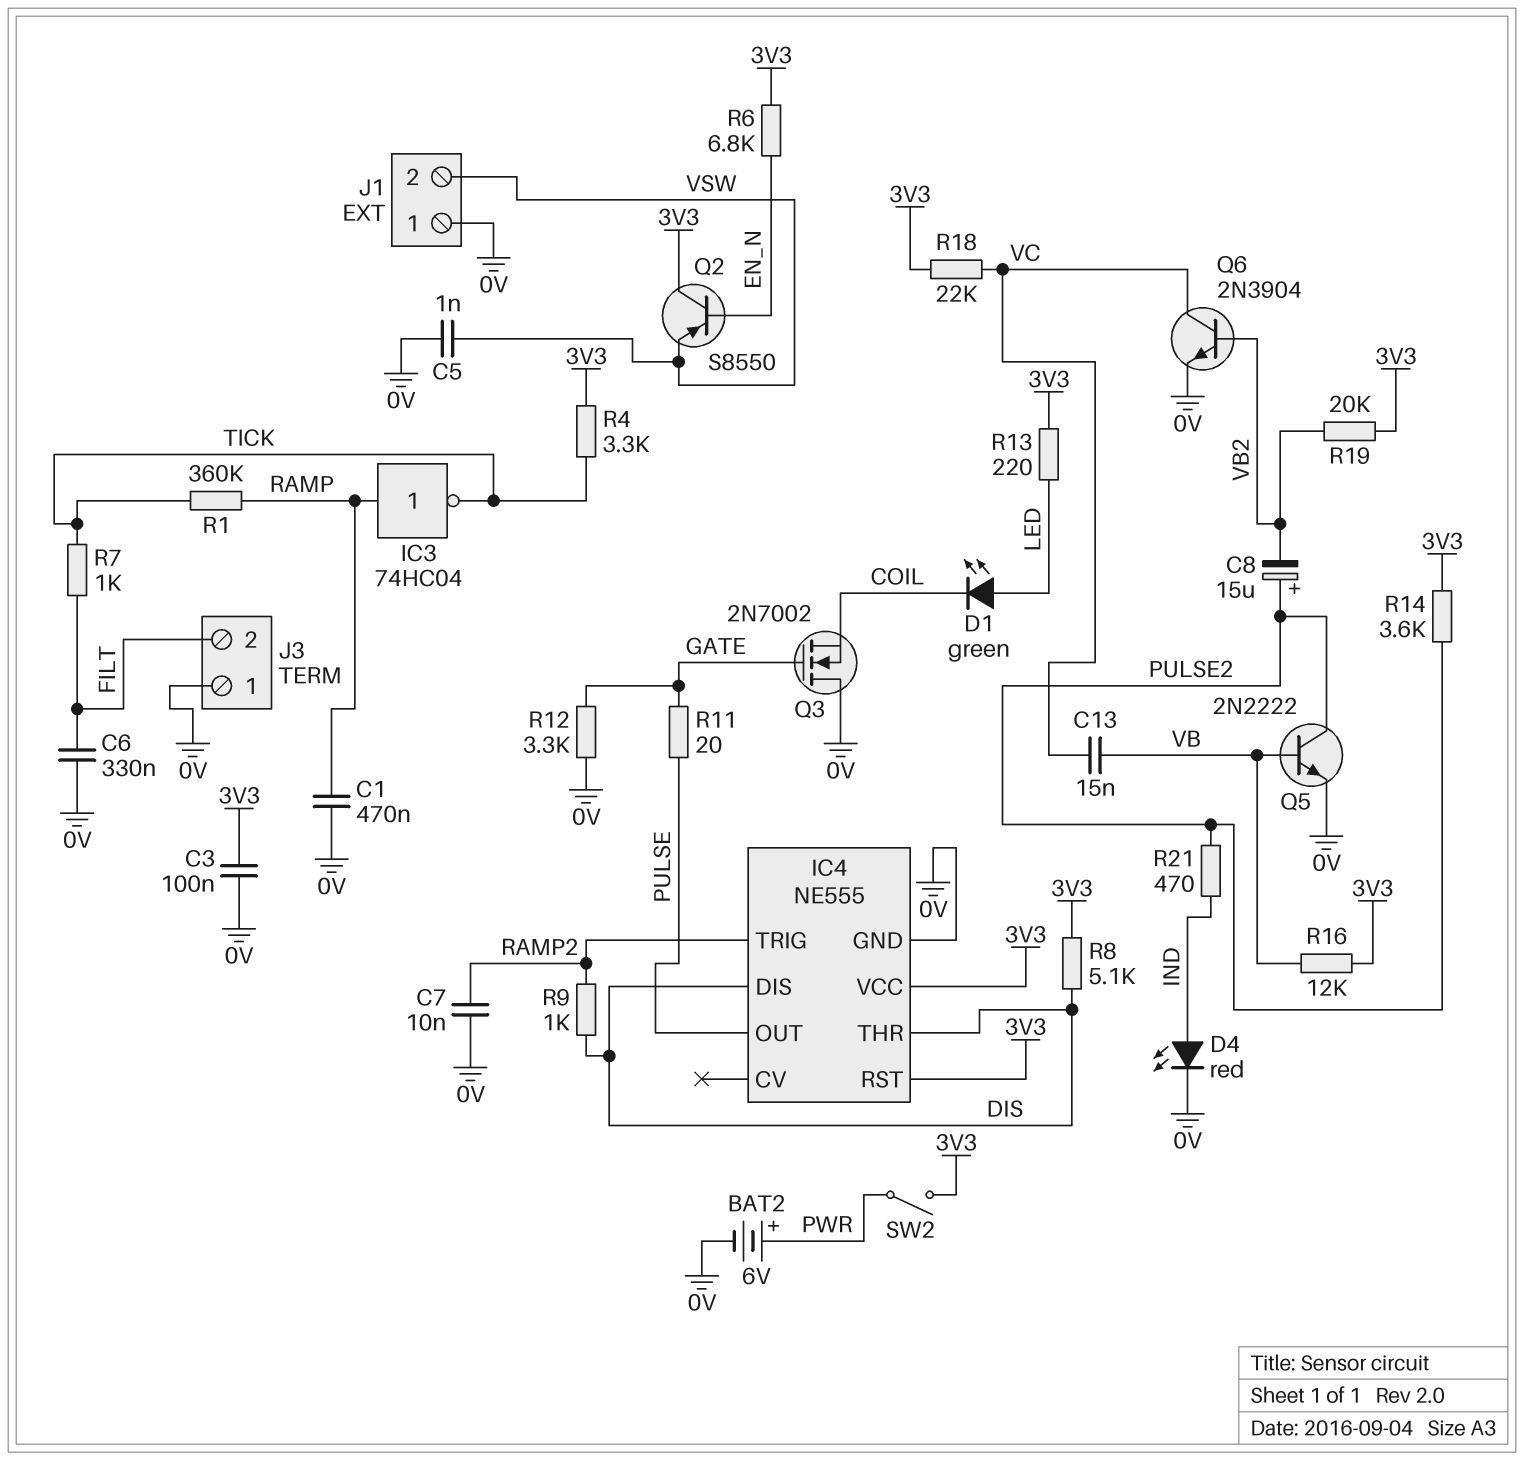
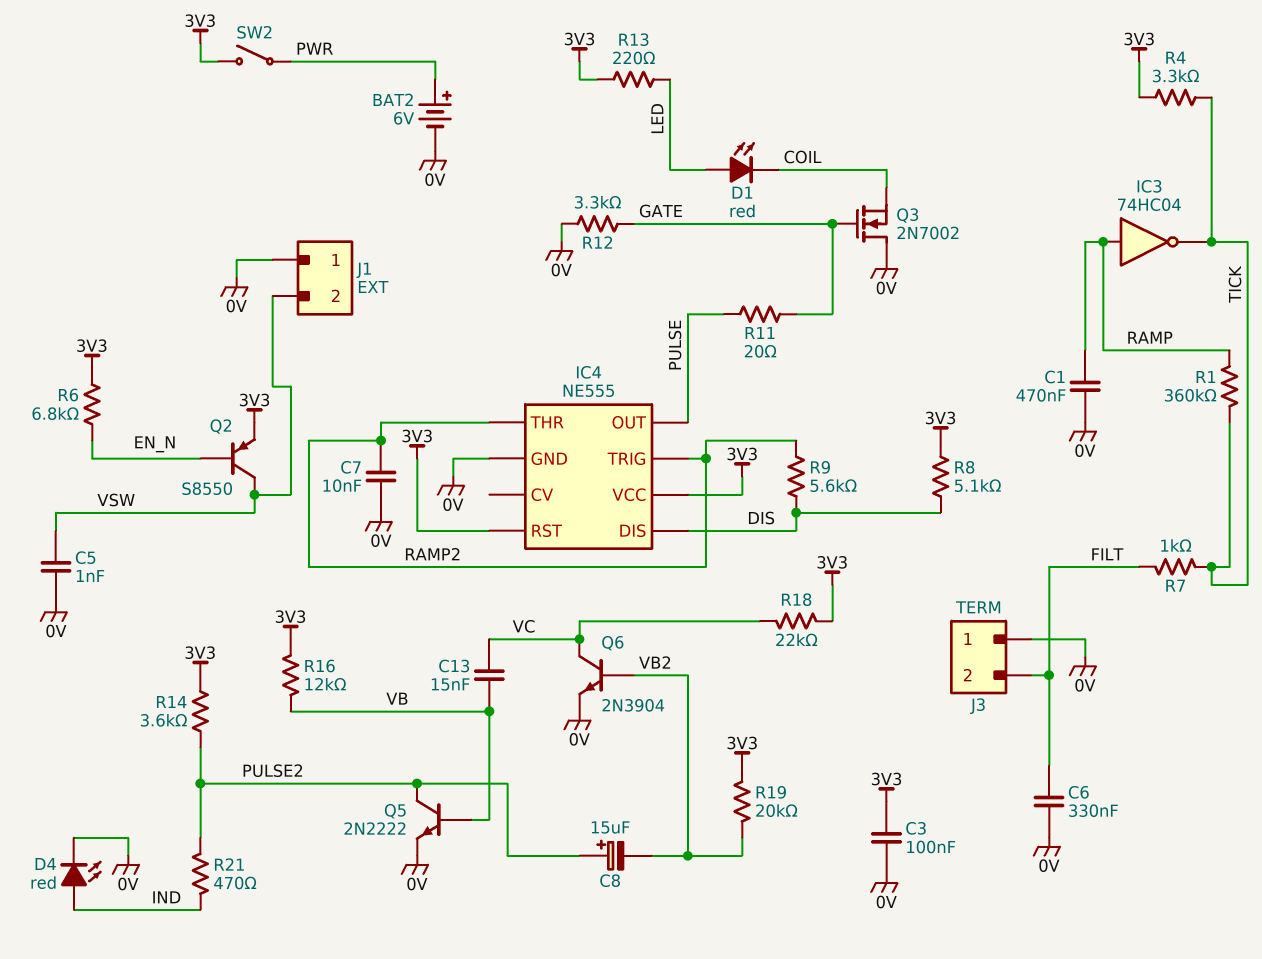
D1: LED green (A LED, K COIL) -> LED red (A LED, K COIL)
IC4 pin THR: DIS -> RAMP2
Q2: PNP S8550 (B EN_N, C 3V3, E VSW) -> PNP S8550 (B EN_N, C VSW, E 3V3)
R9: 1k (DIS, RAMP2) -> 5.6k (DIS, RAMP2)

